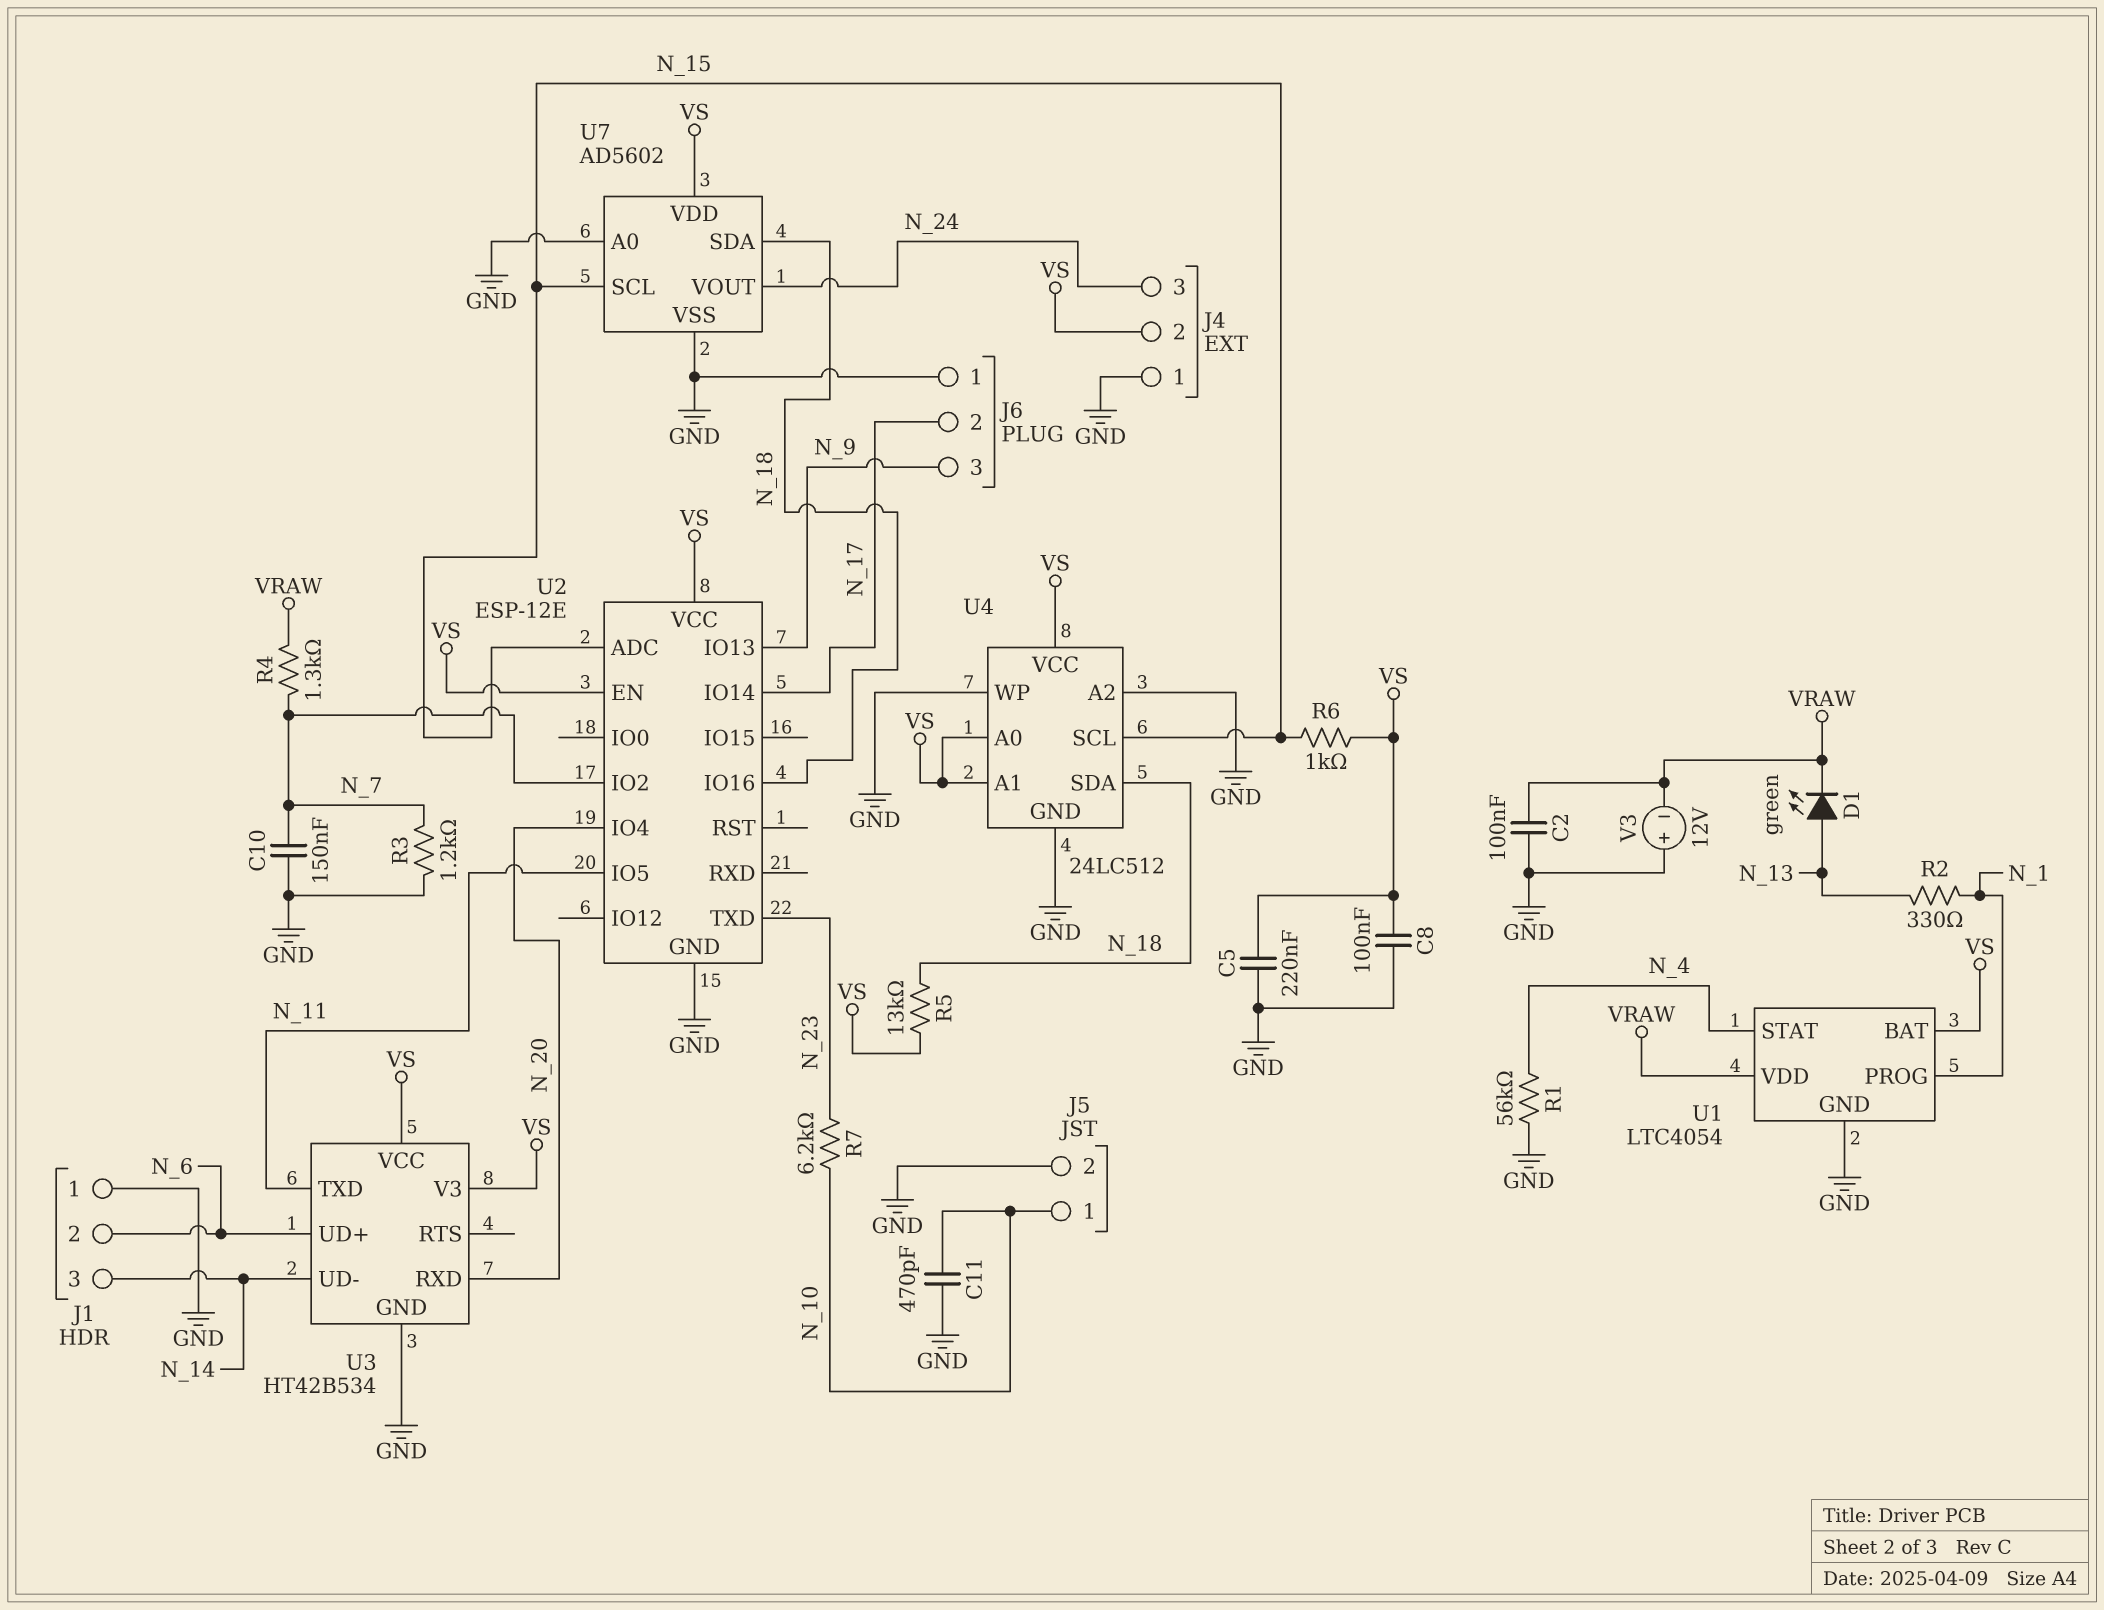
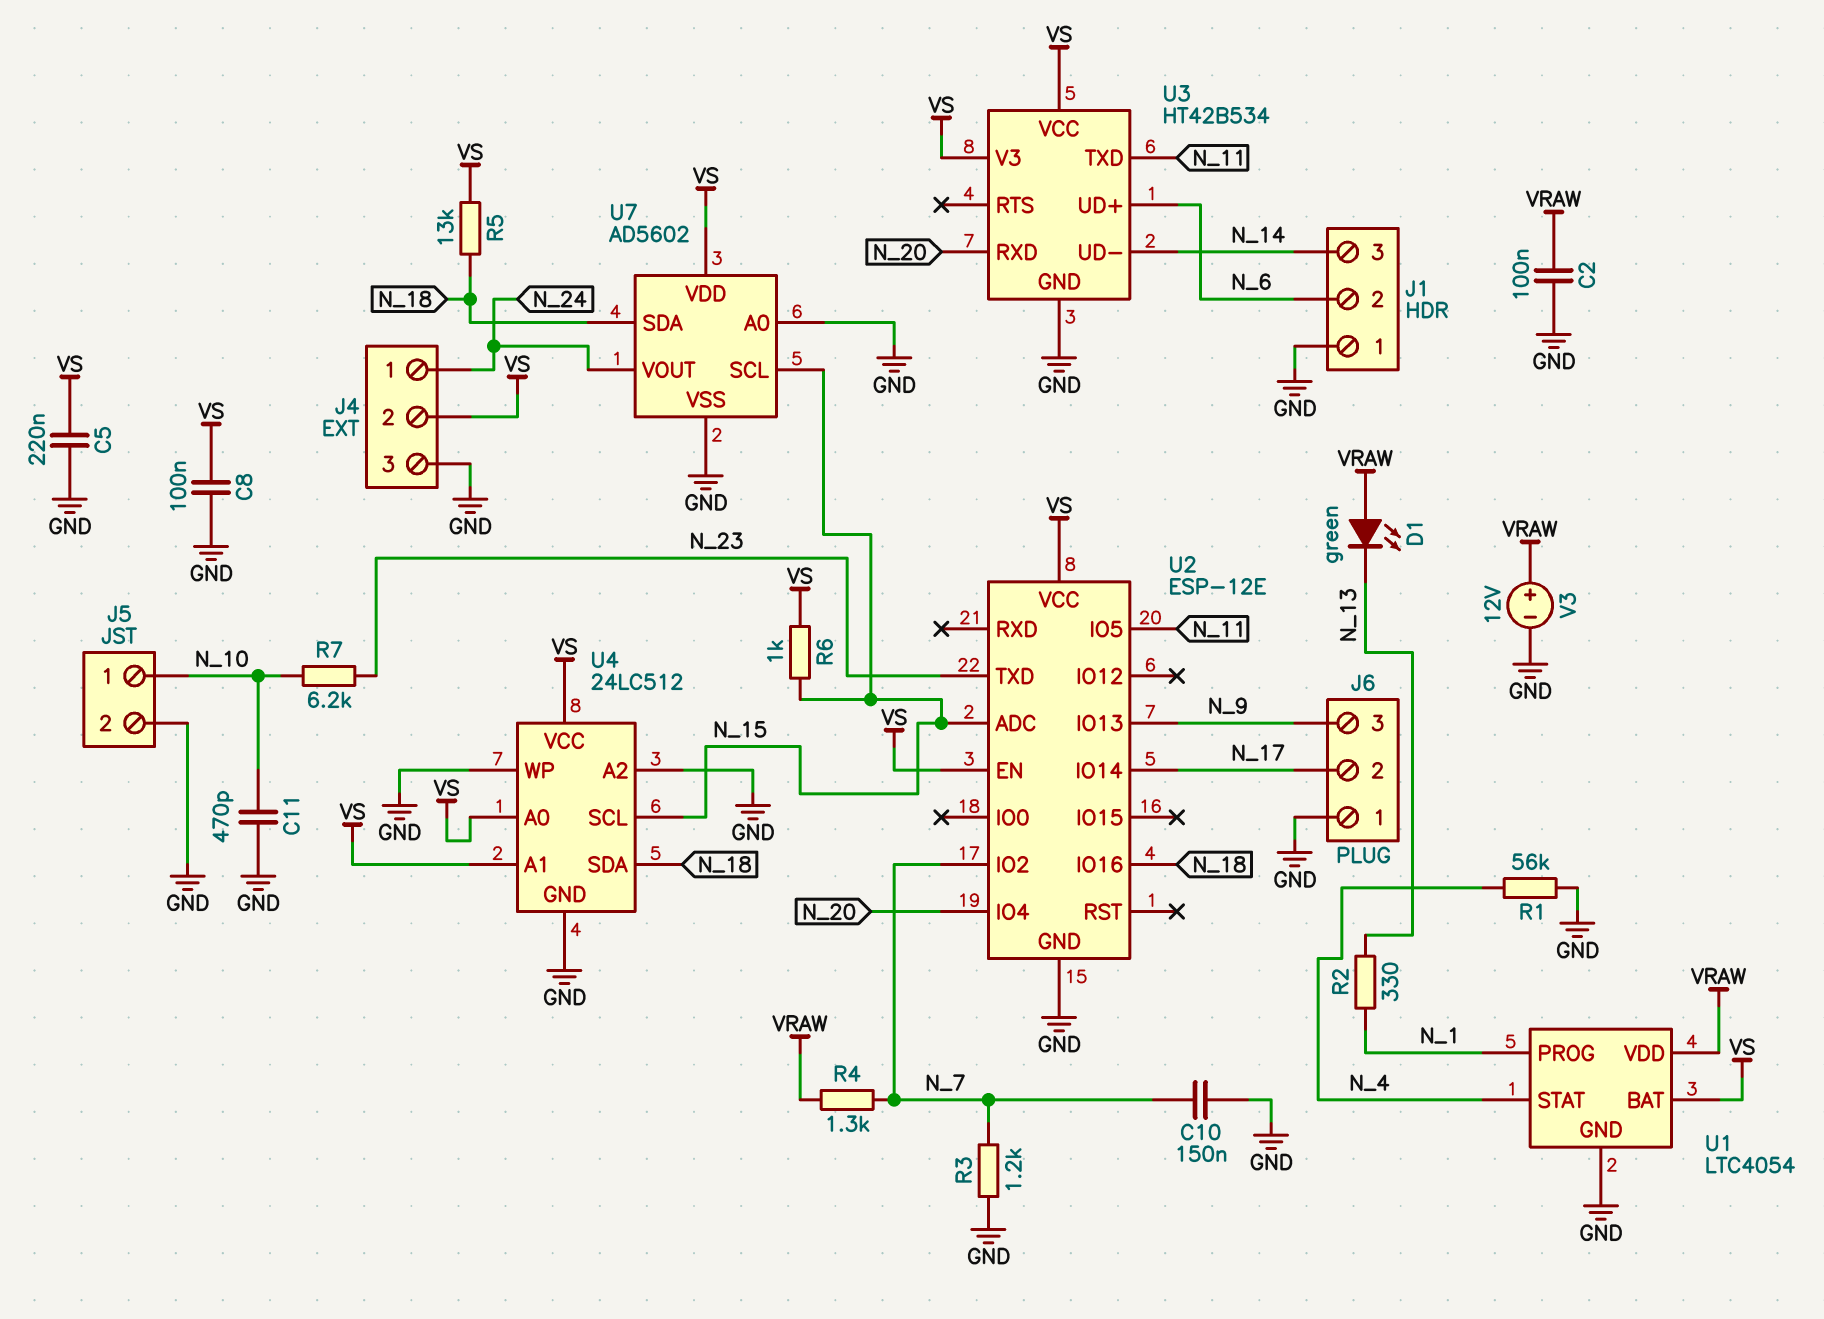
D1: LED green (A N_13, K VRAW) -> LED green (A VRAW, K N_13)
J4 pin 1: GND -> N_24
J4 pin 3: N_24 -> GND
V3: 12V (plus GND, minus VRAW) -> 12V (plus VRAW, minus GND)

